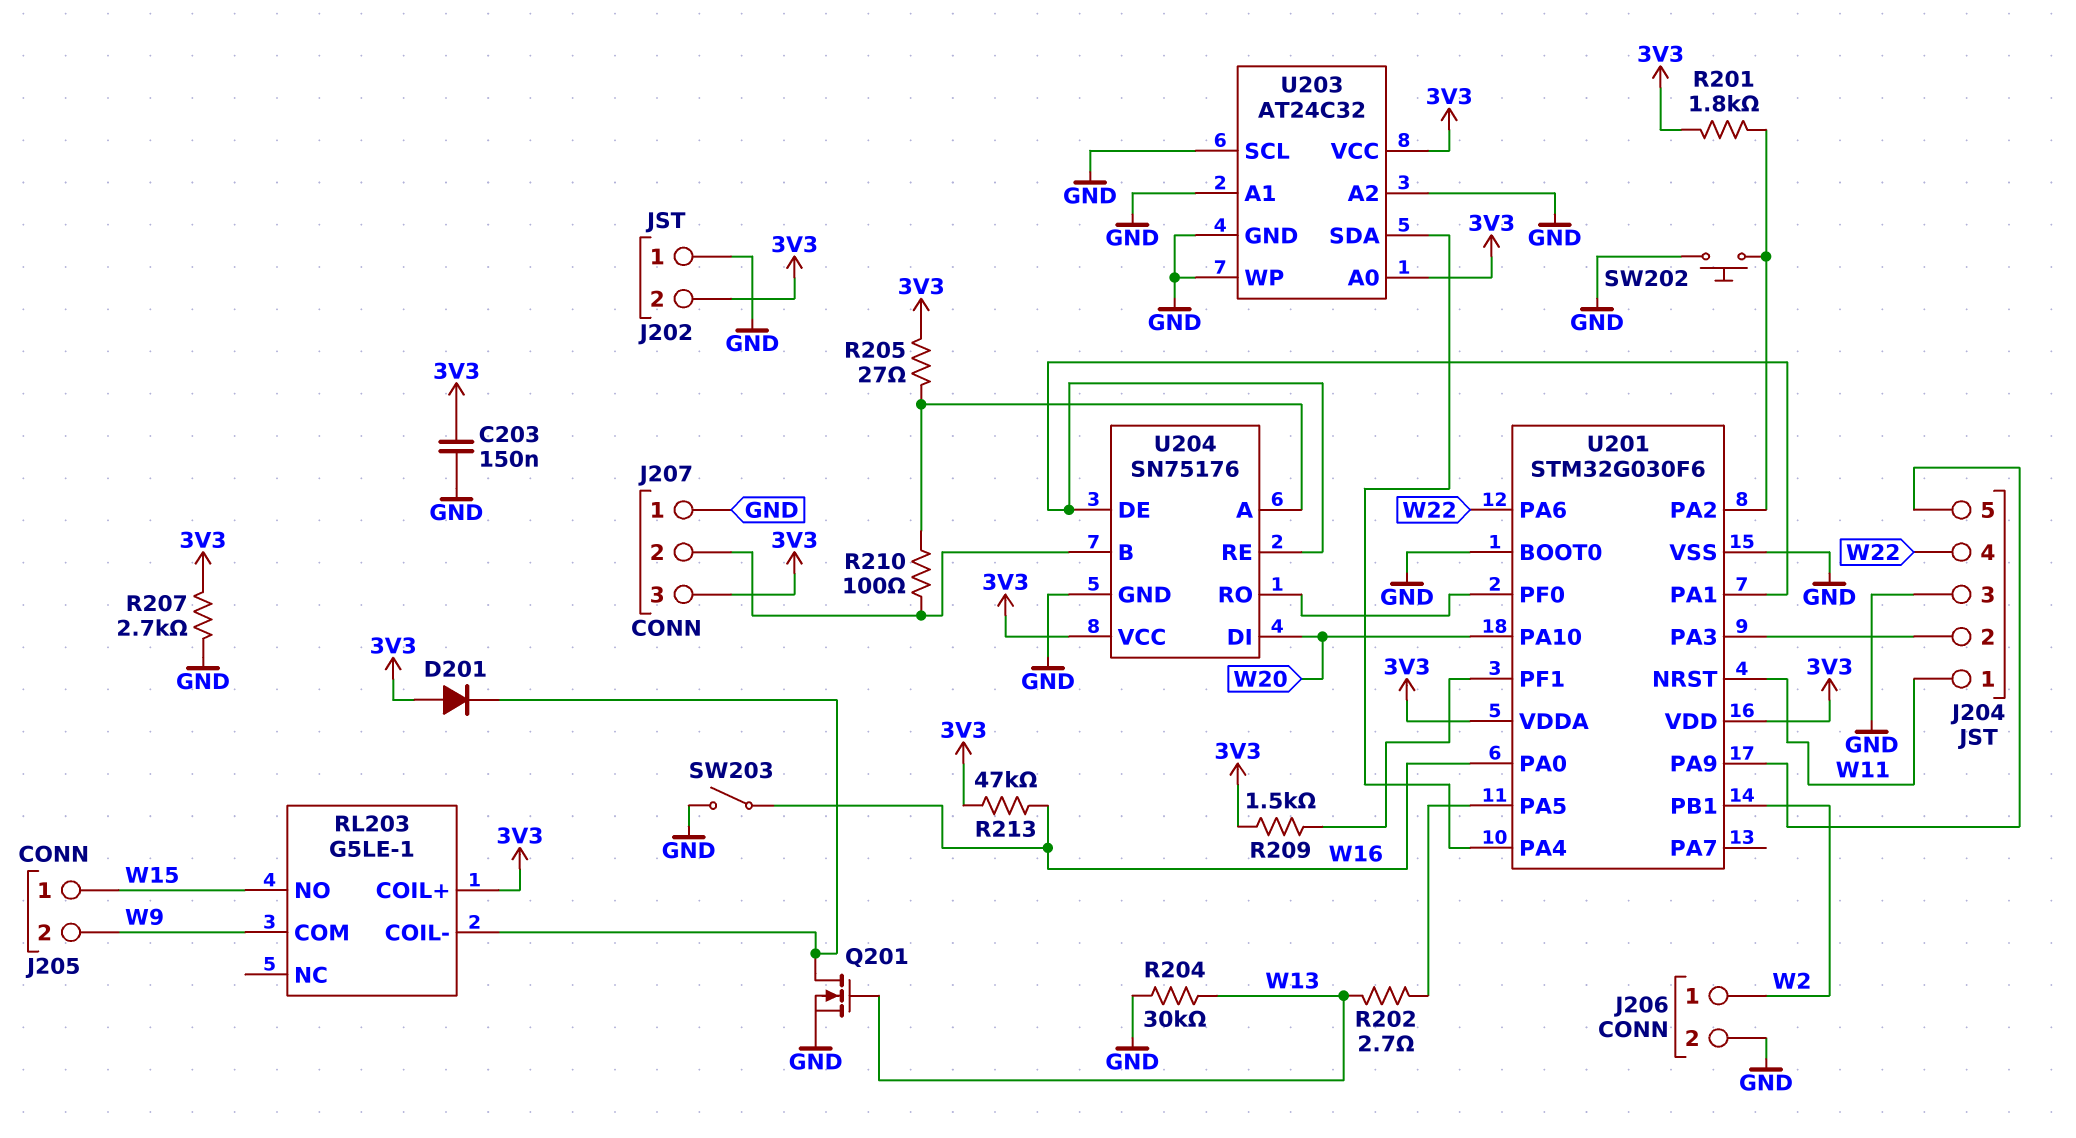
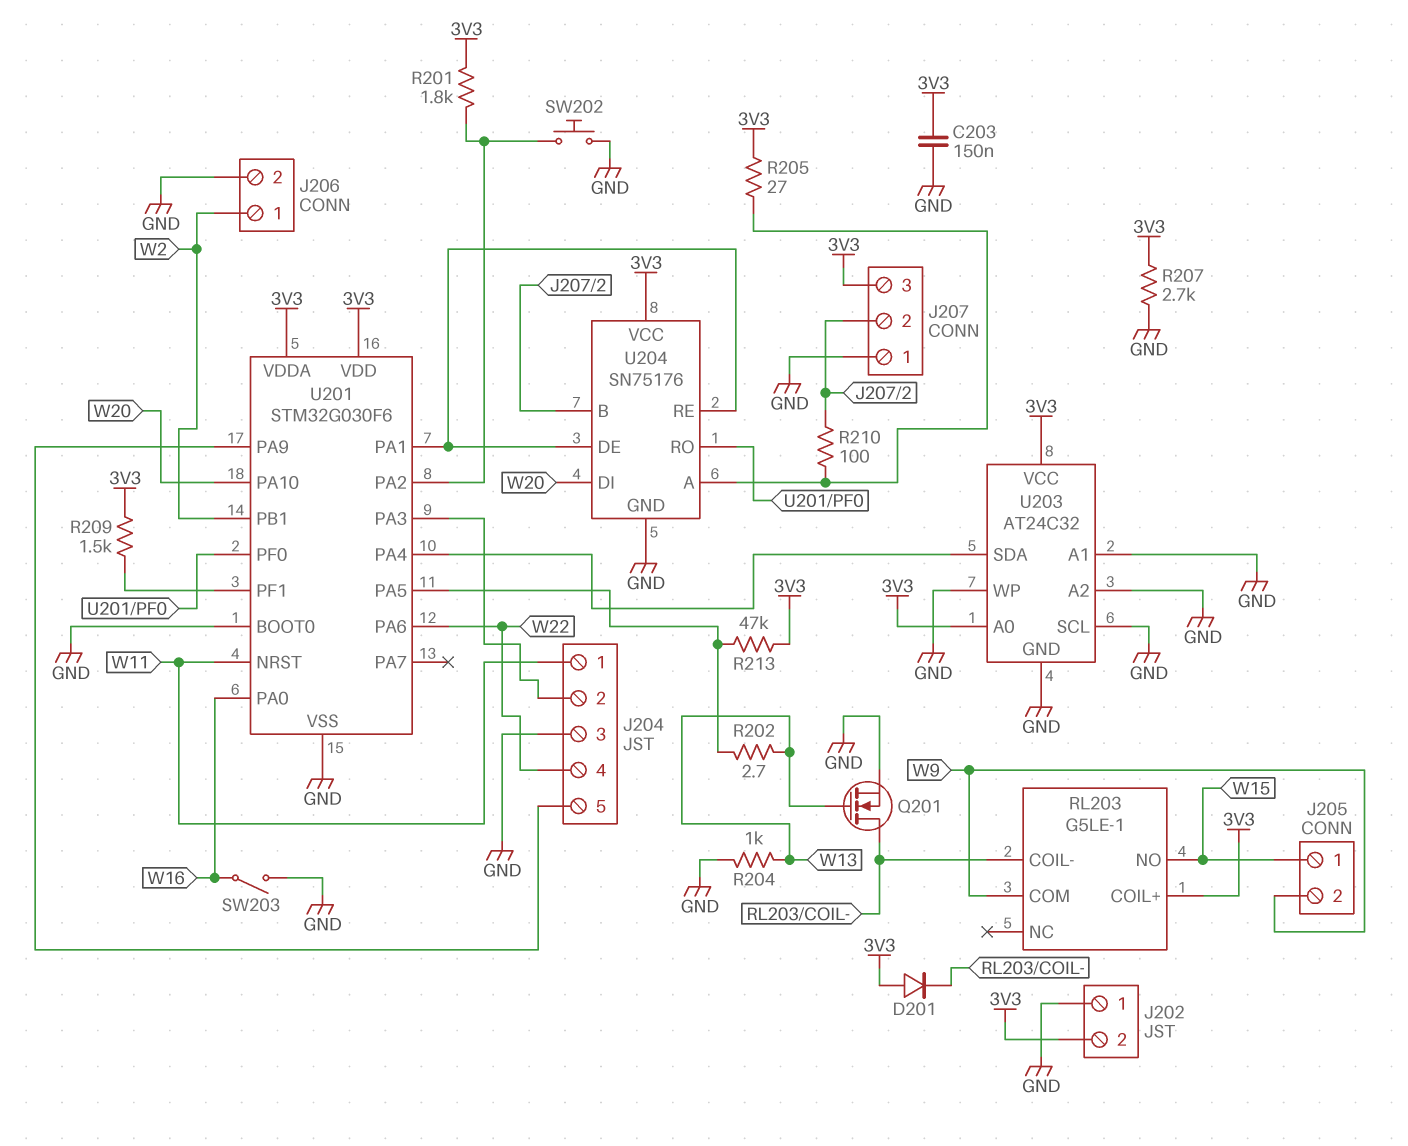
R204: 30k (GND, W13) -> 1k (GND, W13)
R213: 47k (3V3, W16) -> 47k (3V3, U201/PA5)

